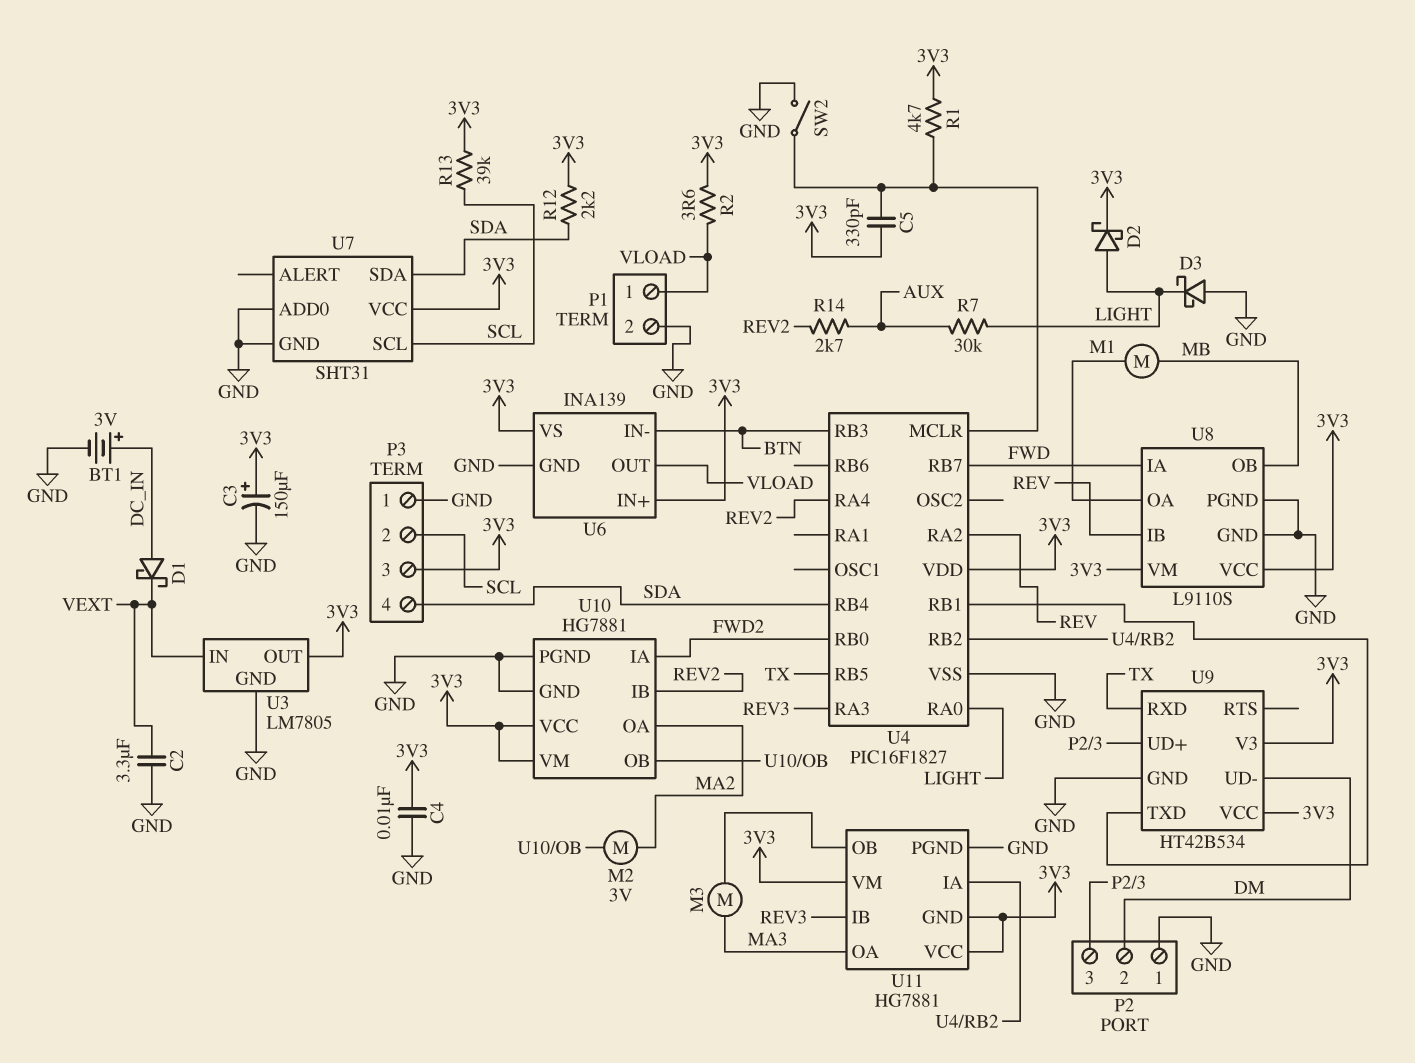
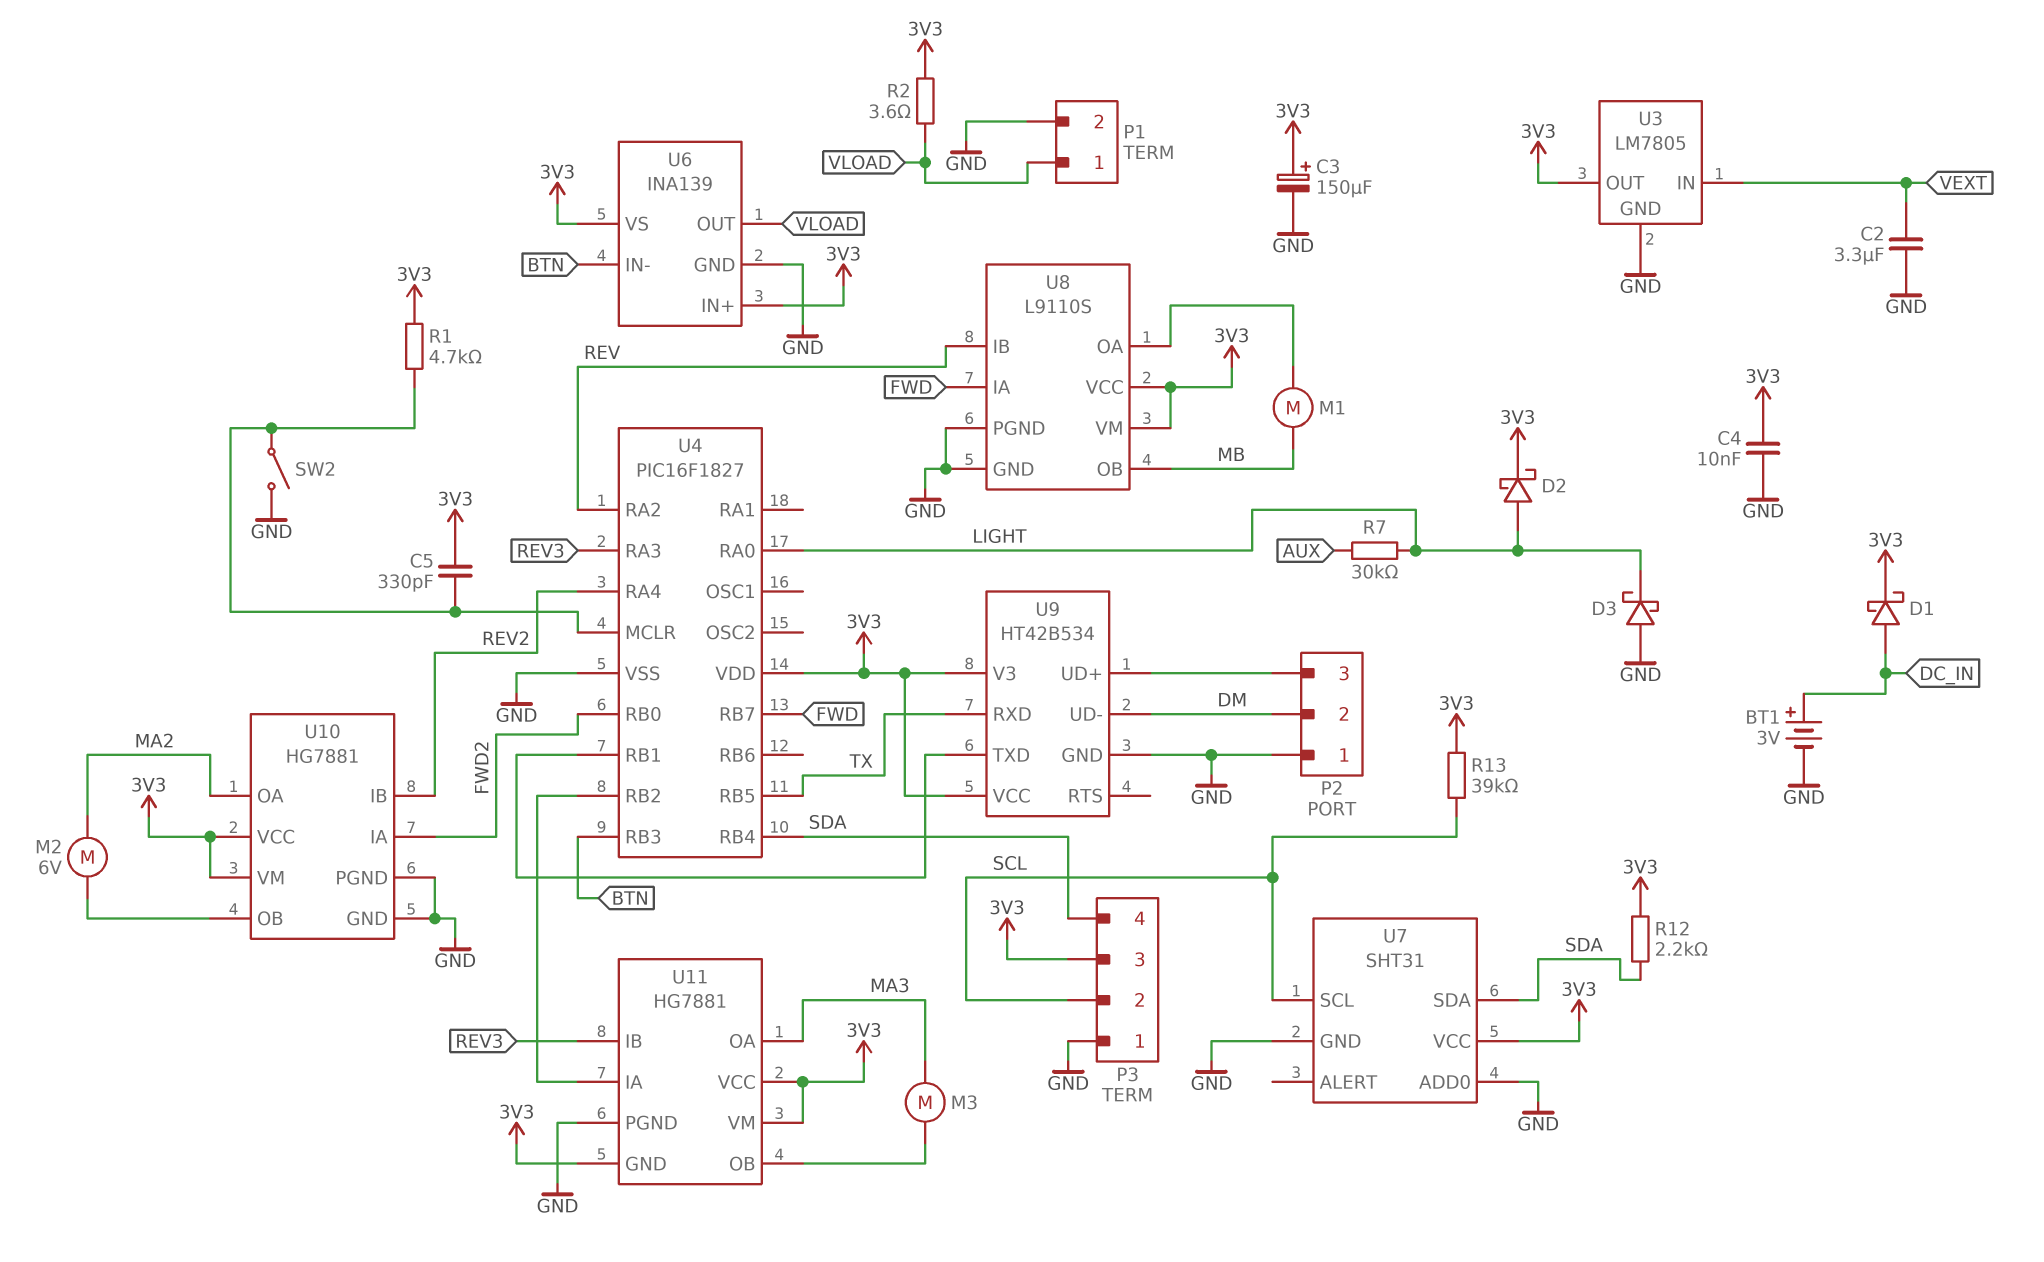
D1: schottky (A DC_IN, K VEXT) -> schottky (A DC_IN, K 3V3)
M2: motor 3V (MA2, U10/OB) -> motor 6V (MA2, U10/OB)
R14: 2.7k (AUX, REV2) -> none

